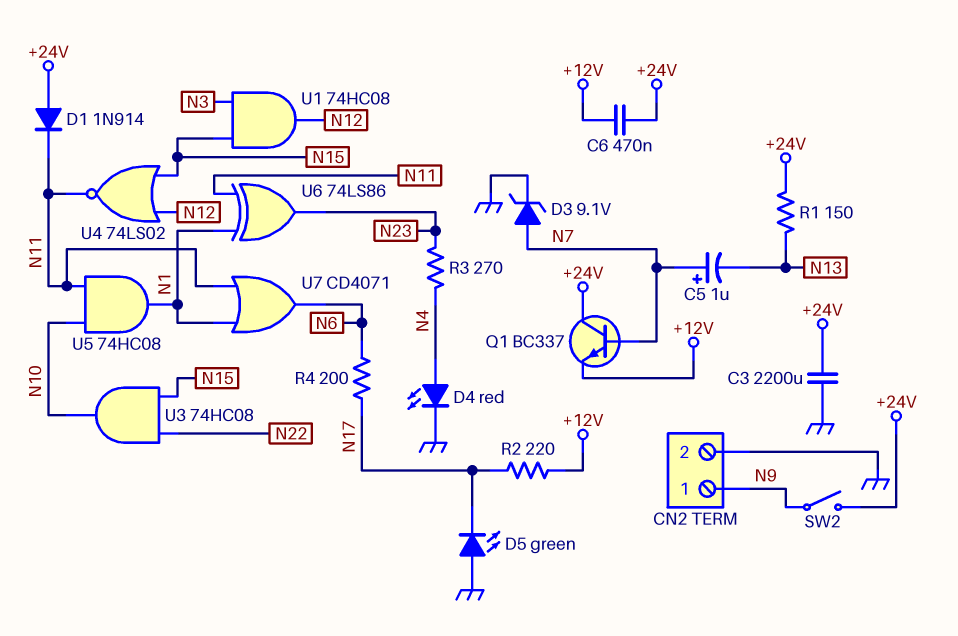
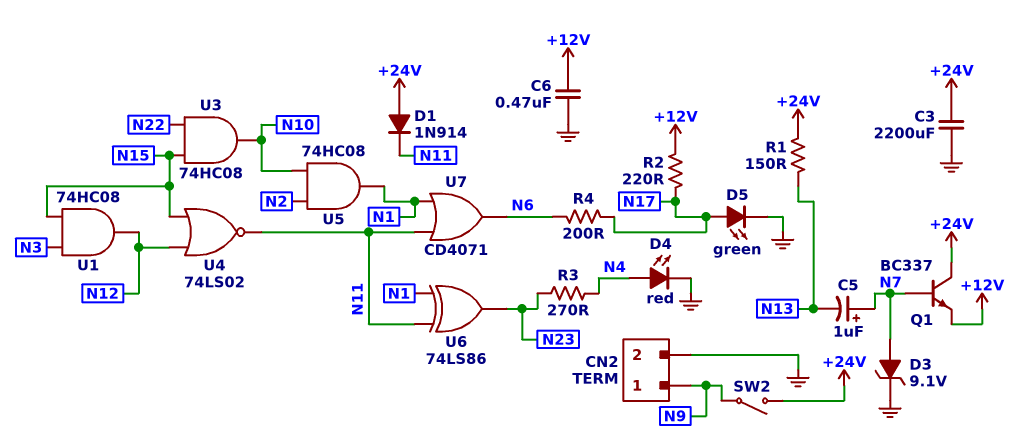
C6: 470nF (+12V, +24V) -> 470nF (+12V, GND)
D5: LED green (A GND, K N17) -> LED green (A N17, K GND)
U5: AND 74HC08 (in N10, in N11, out N1) -> AND 74HC08 (in N2, in N10, out N1)

